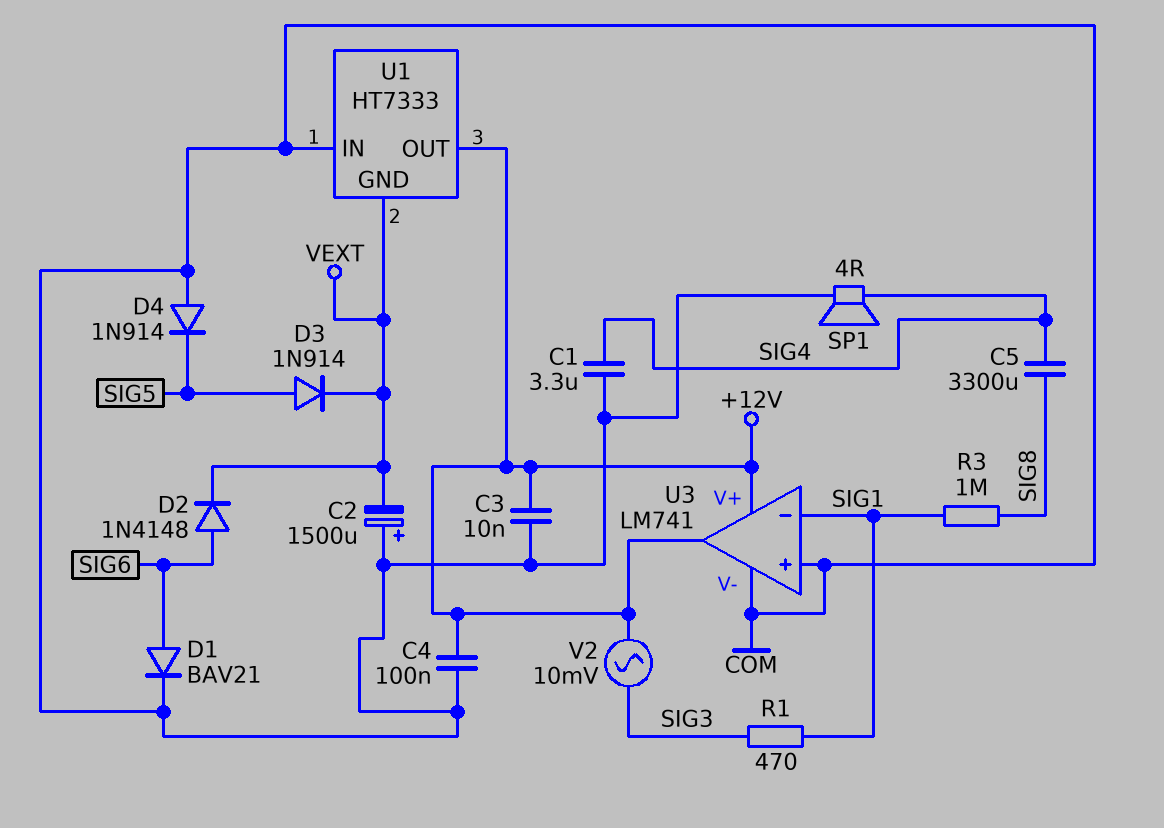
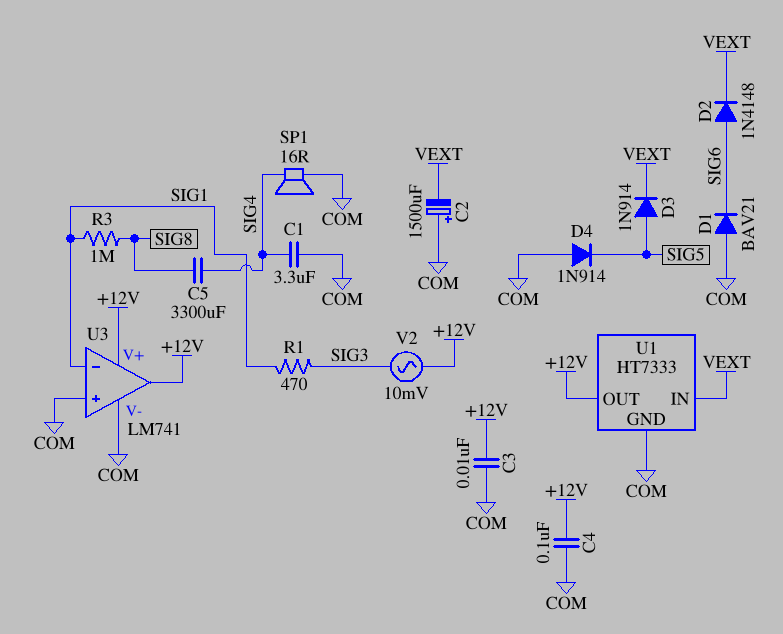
D1: diode BAV21 (A SIG6, K COM) -> diode BAV21 (A COM, K SIG6)
SP1: speaker 4R (COM, SIG4) -> speaker 16R (COM, SIG4)
U1 pin GND: VEXT -> COM
U1 pin IN: COM -> VEXT

